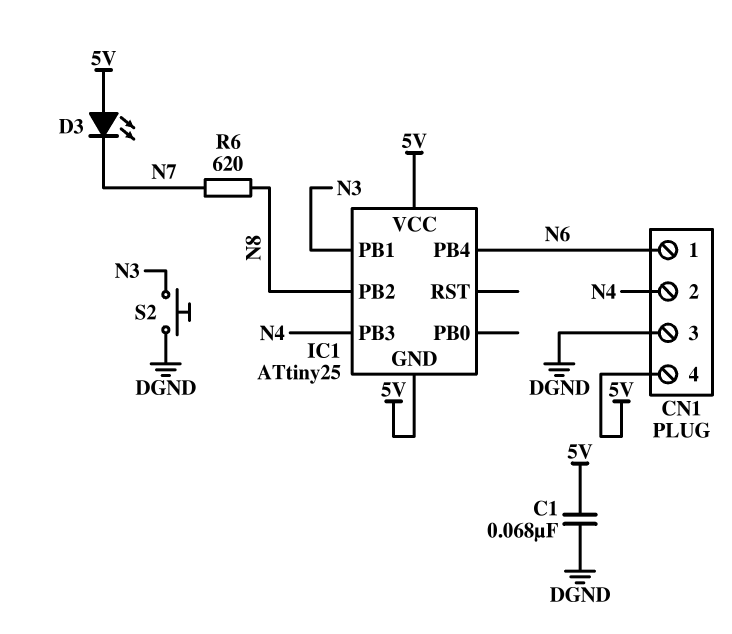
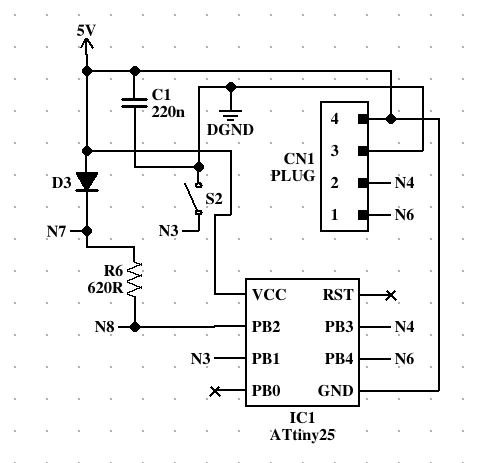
C1: 68nF (5V, DGND) -> 220nF (5V, DGND)
D3: LED (A 5V, K N7) -> diode (A 5V, K N7)
S2: button (DGND, N3) -> switch (DGND, N3)

